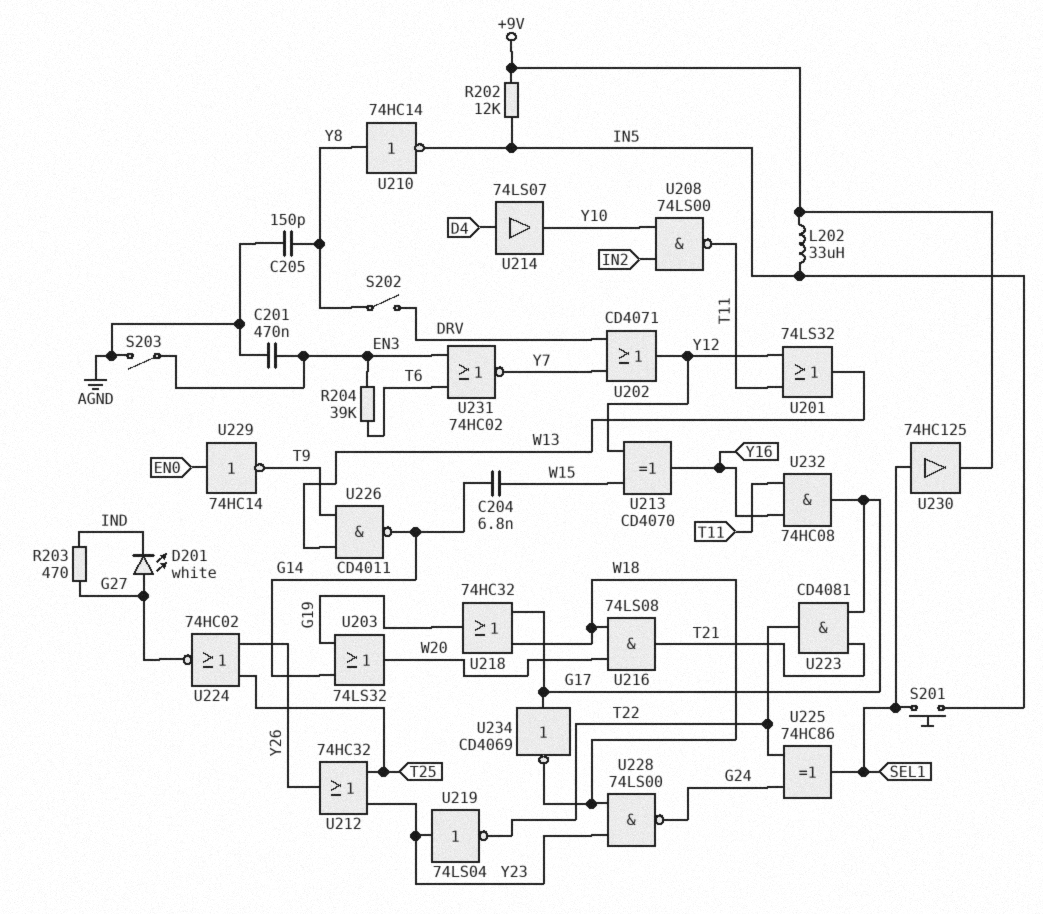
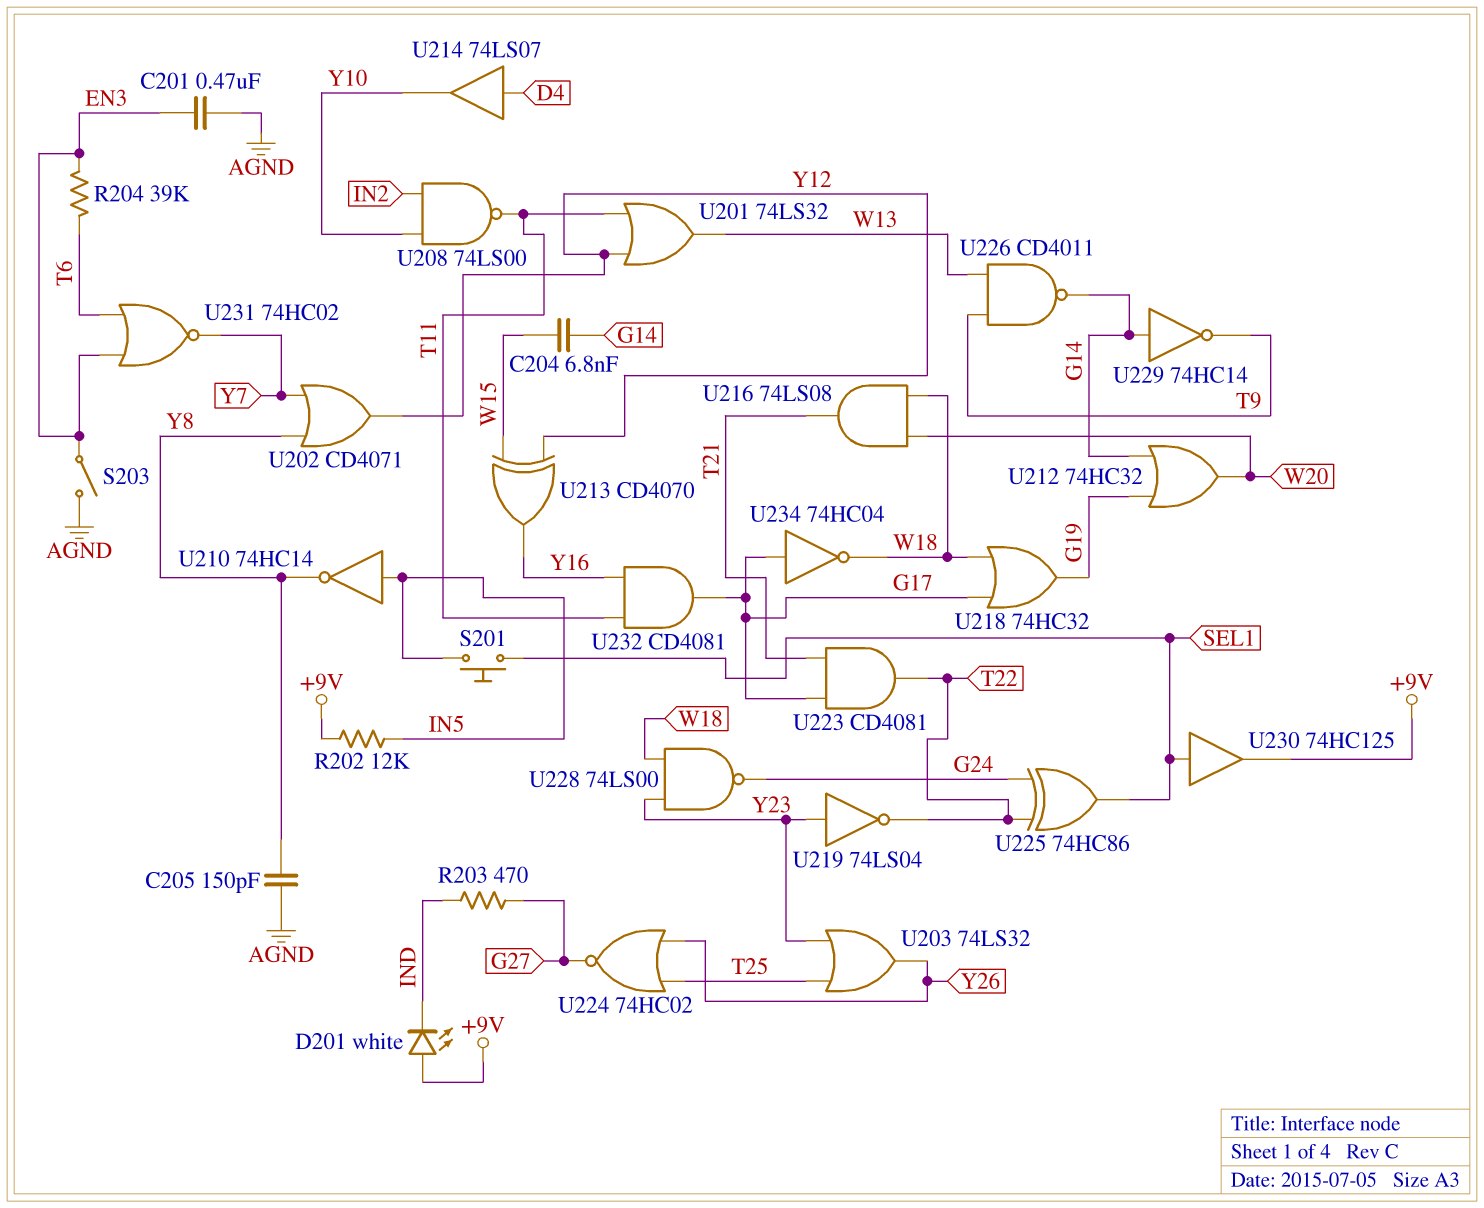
D201: LED white (A G27, K IND) -> LED white (A +9V, K IND)
L202: 33uH (+9V, IN5) -> none
S202: switch (DRV, Y8) -> none
U202: OR CD4071 (in DRV, in Y7, out Y12) -> OR CD4071 (in Y7, in Y8, out Y12)
U203: OR 74LS32 (in G14, in G19, out W20) -> OR 74LS32 (in T25, in Y23, out Y26)
U210: NOT 74HC14 (in Y8, out IN5) -> NOT 74HC14 (in IN5, out Y8)
U212: OR 74HC32 (in T25, in Y23, out Y26) -> OR 74HC32 (in G14, in G19, out W20)
U229: NOT 74HC14 (in EN0, out T9) -> NOT 74HC14 (in G14, out T9)
U232: AND 74HC08 (in T11, in Y16, out G17) -> AND CD4081 (in T11, in Y16, out G17)
U234: NOT CD4069 (in G17, out W18) -> NOT 74HC04 (in G17, out W18)

